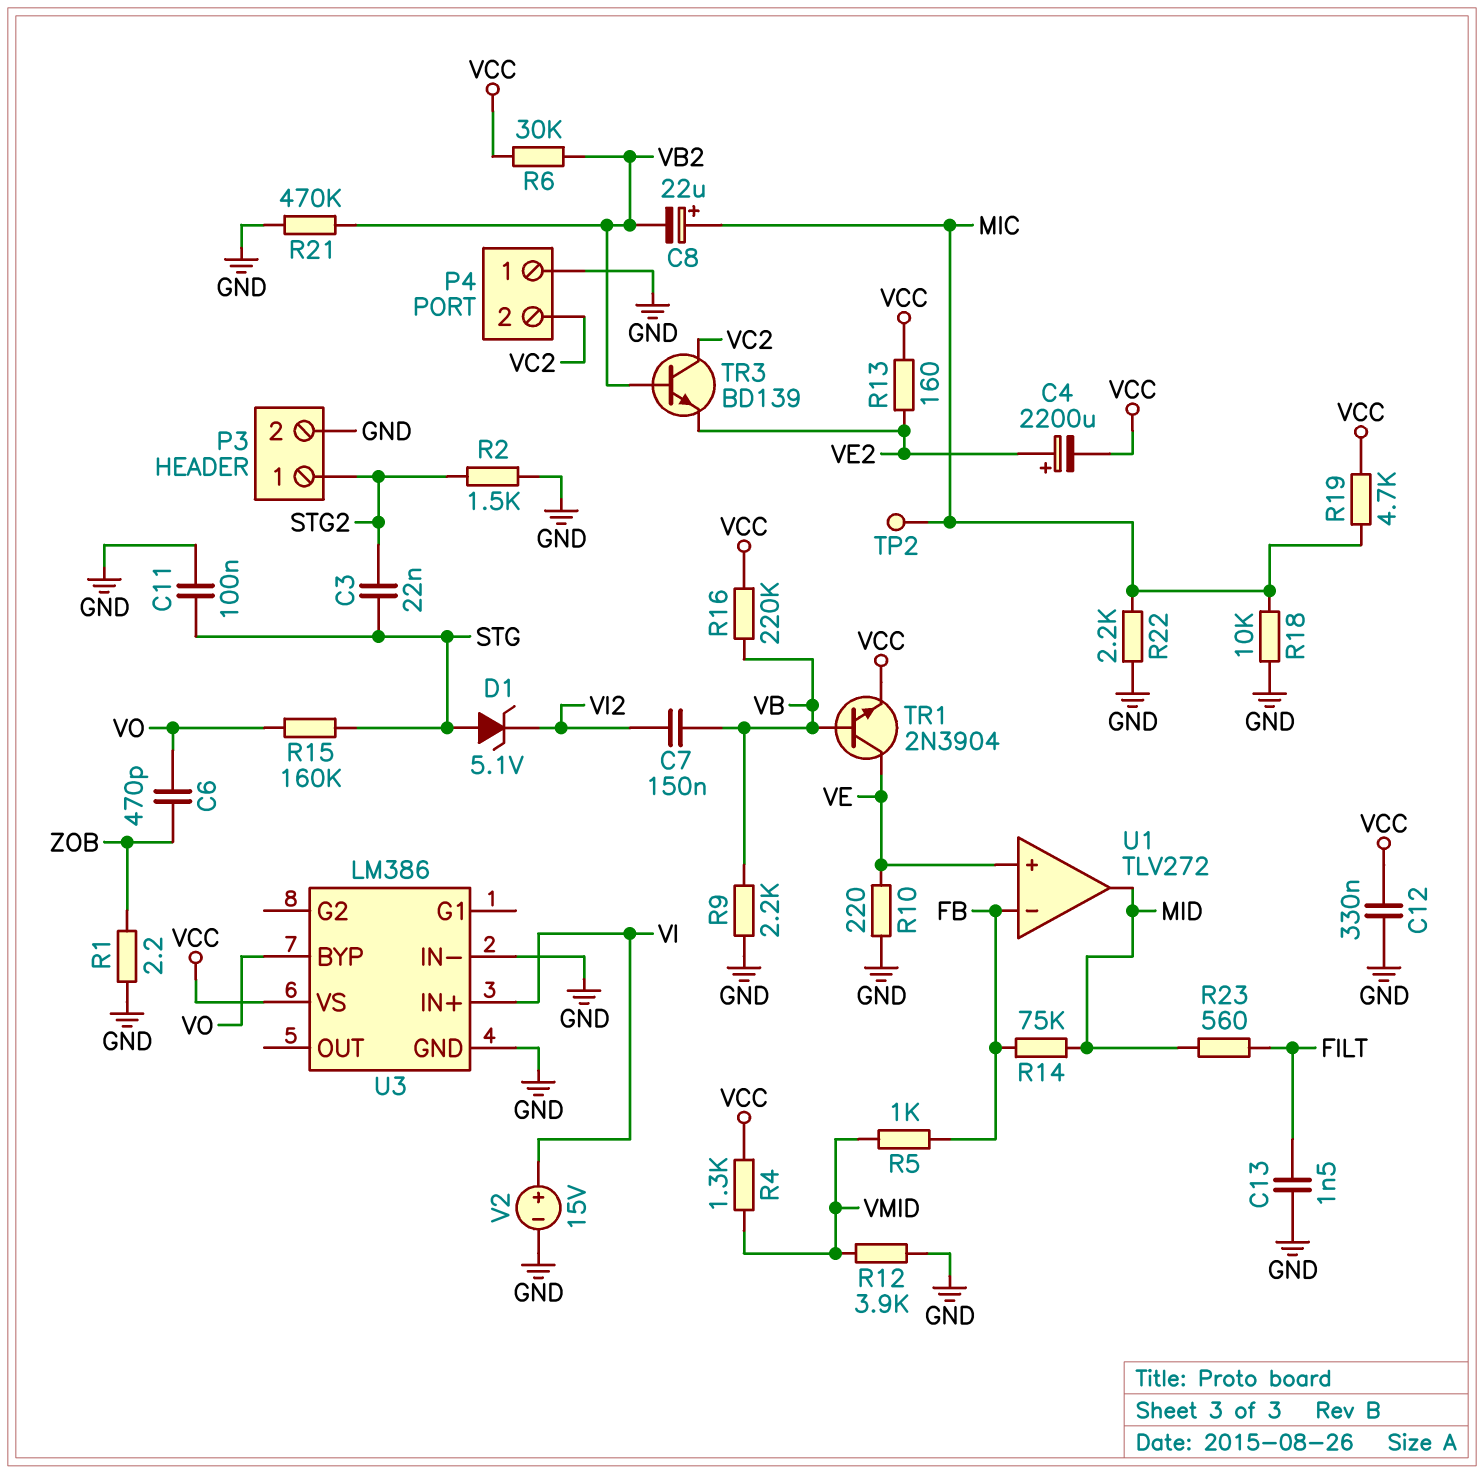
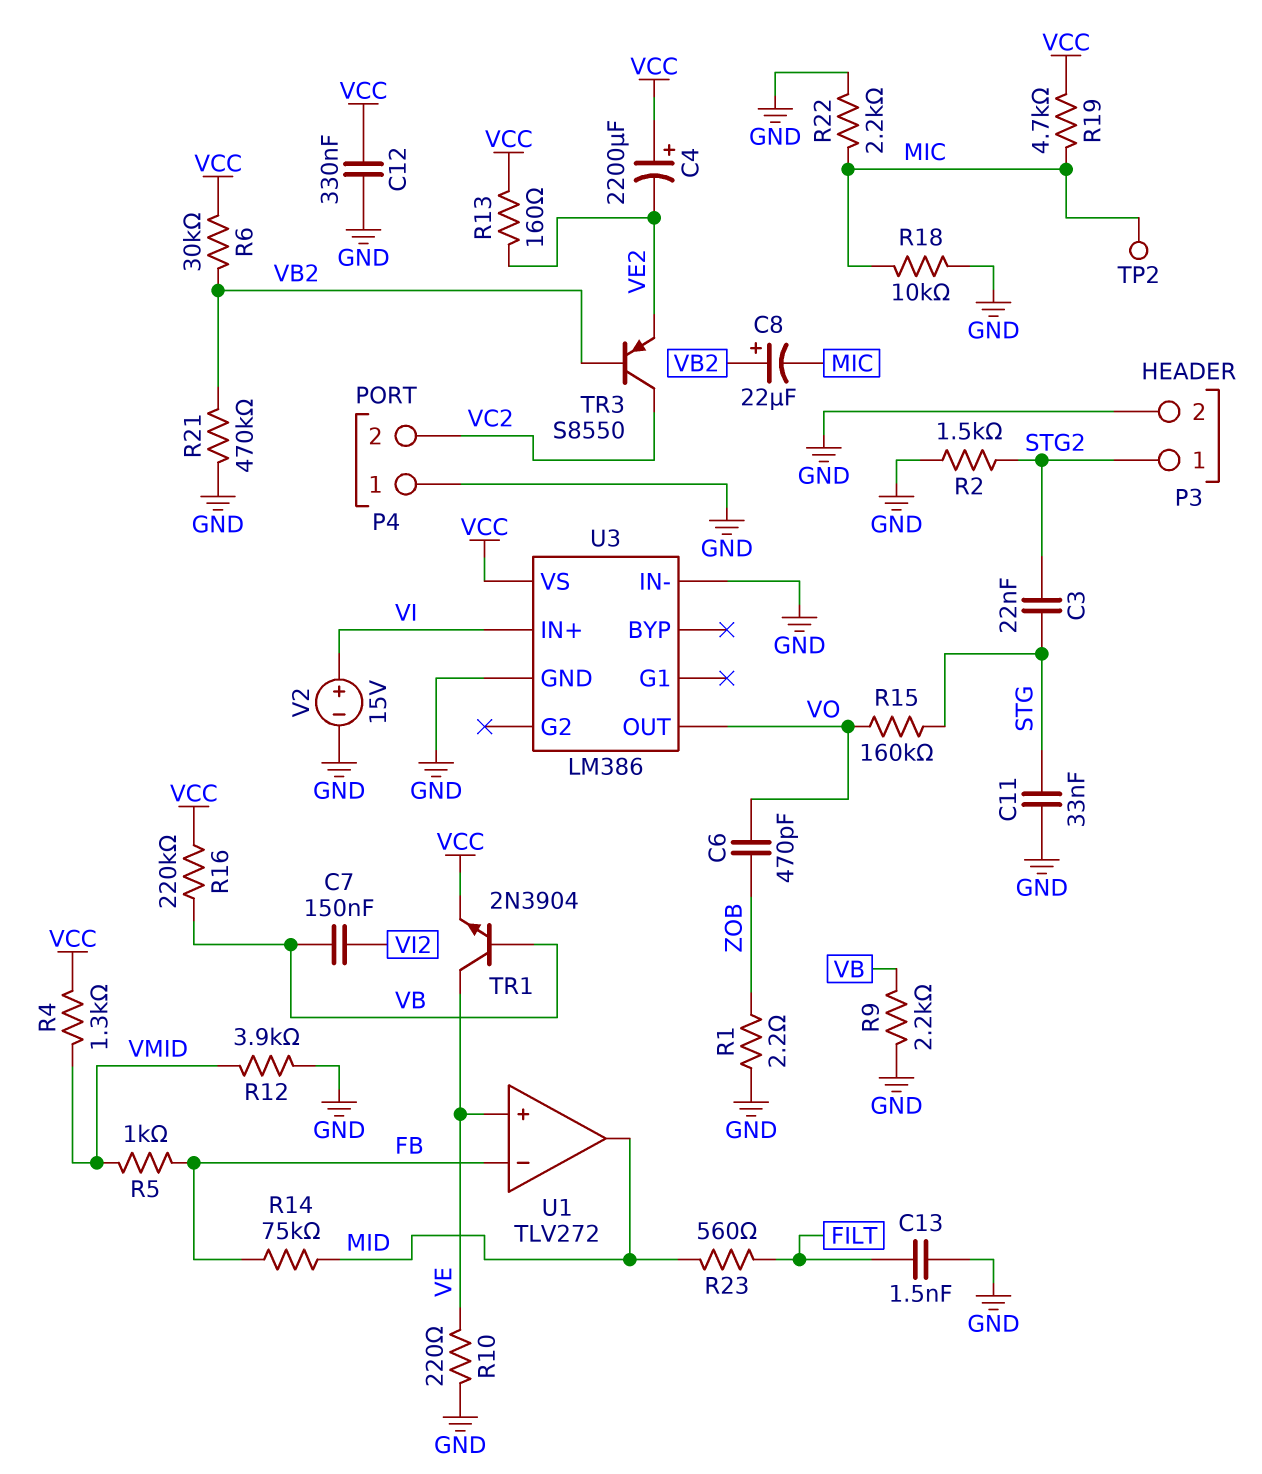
C4: 2200uF (plus VE2, minus VCC) -> 2200uF (plus VCC, minus VE2)
C8: 22uF (plus MIC, minus VB2) -> 22uF (plus VB2, minus MIC)
C11: 100nF (GND, STG) -> 33nF (GND, STG)
D1: zener 5.1V (A STG, K VI2) -> none
TR3: NPN BD139 (B VB2, C VC2, E VE2) -> PNP S8550 (B VB2, C VC2, E VE2)
U3 pin BYP: VO -> none
U3 pin OUT: none -> VO

